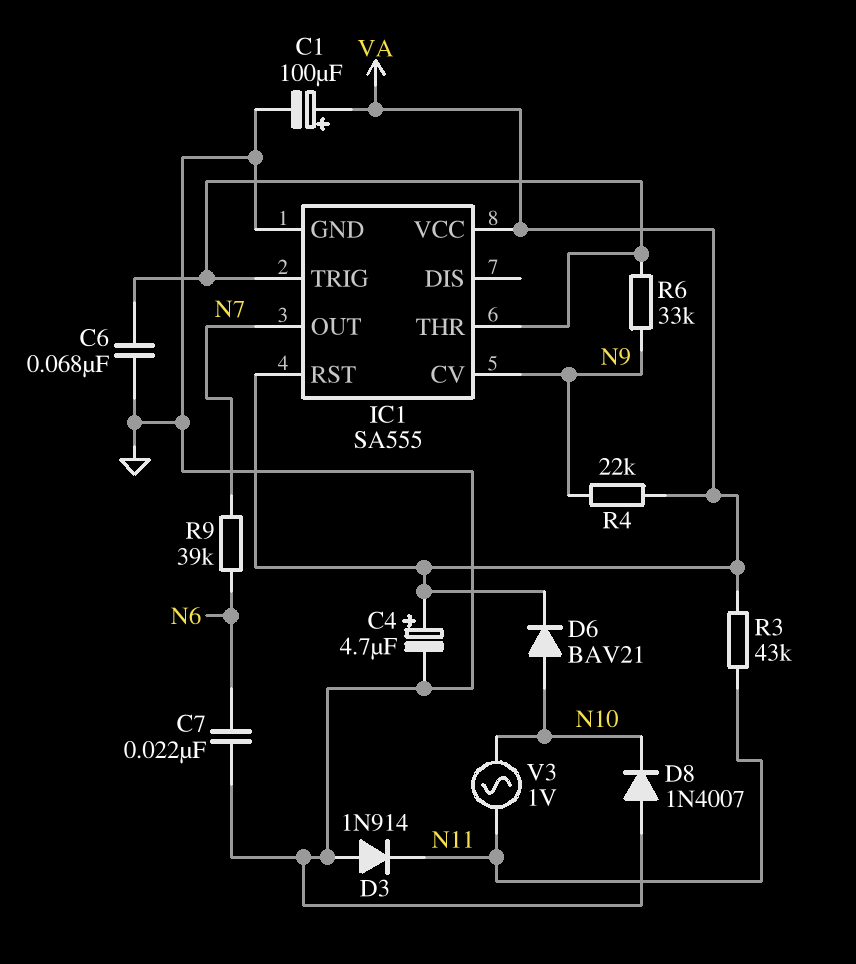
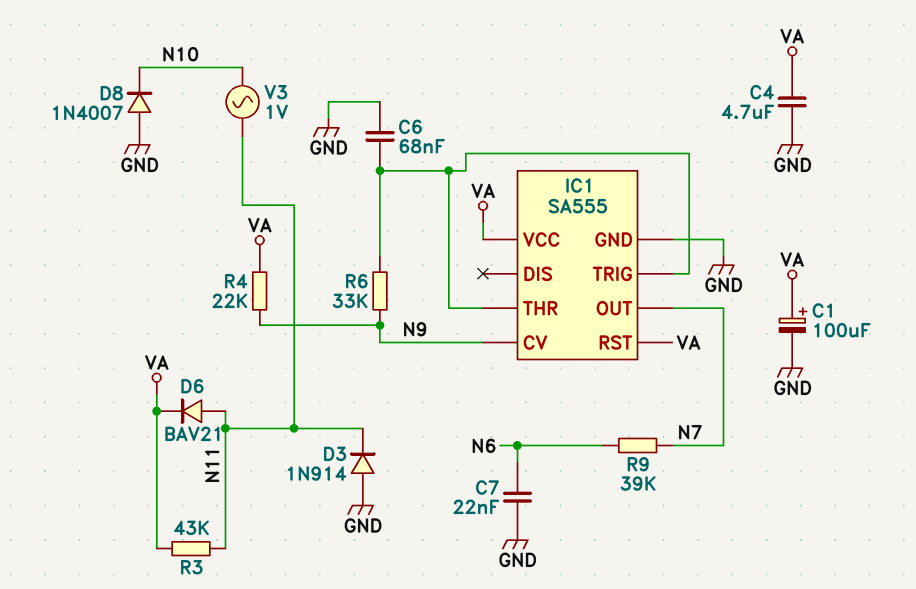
C4: 4.7uF (plus VA, minus GND) -> 4.7uF (GND, VA)
D6: diode BAV21 (A N10, K VA) -> diode BAV21 (A N11, K VA)

